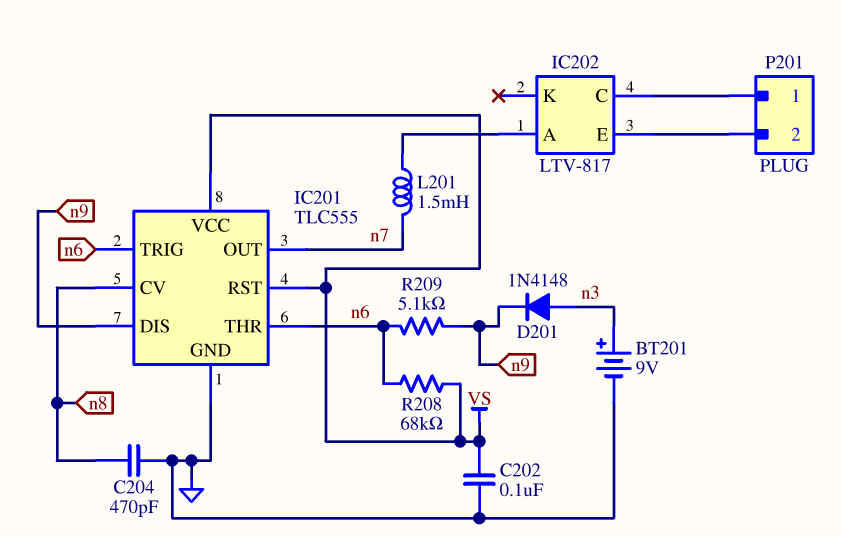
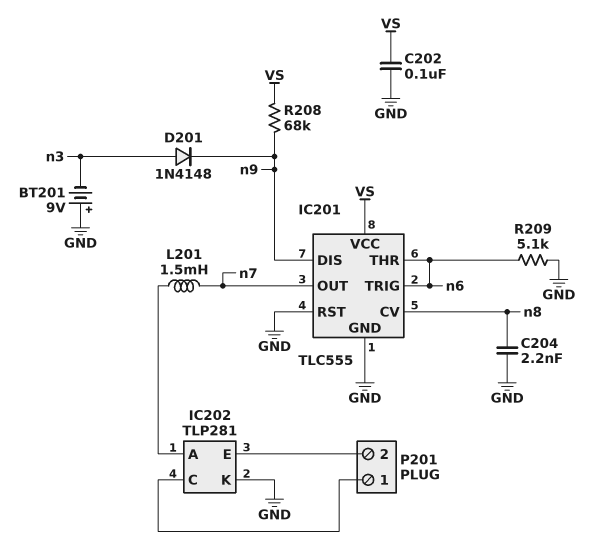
BT201: 9V (plus n3, minus GND) -> 9V (plus GND, minus n3)
C204: 470pF (GND, n8) -> 2.2nF (GND, n8)
IC201 pin RST: VS -> GND
IC202: LTV-817 -> TLP281
IC202 pin K: none -> GND
R208: 68k (VS, n6) -> 68k (VS, n9)
R209: 5.1k (n6, n9) -> 5.1k (GND, n6)

